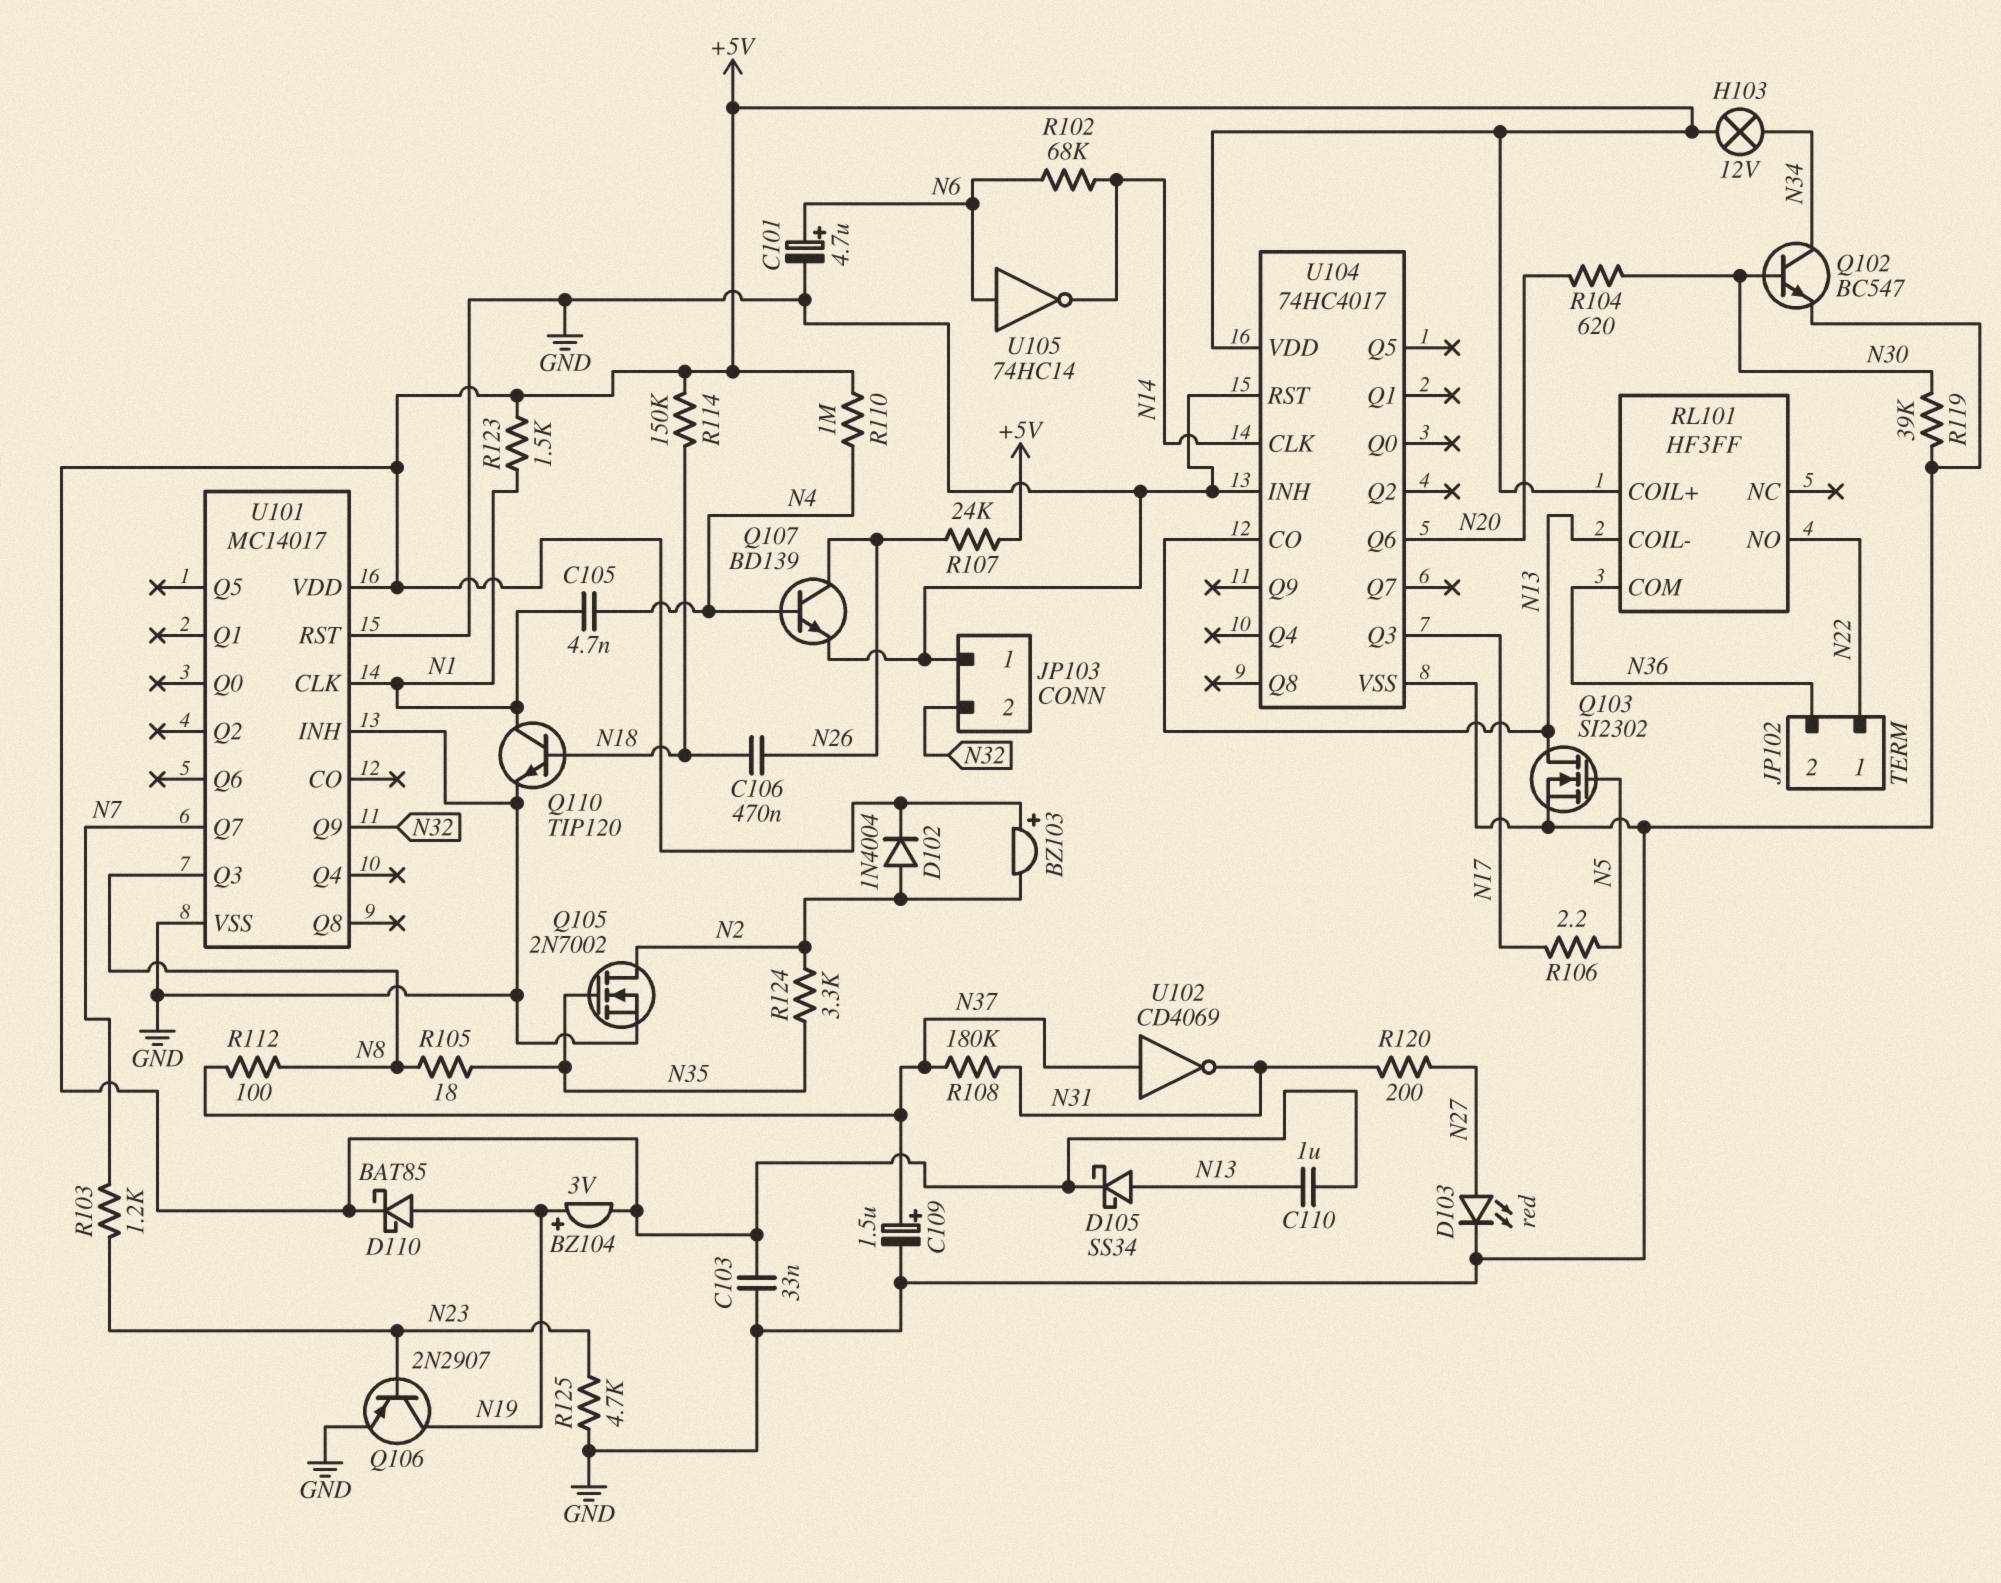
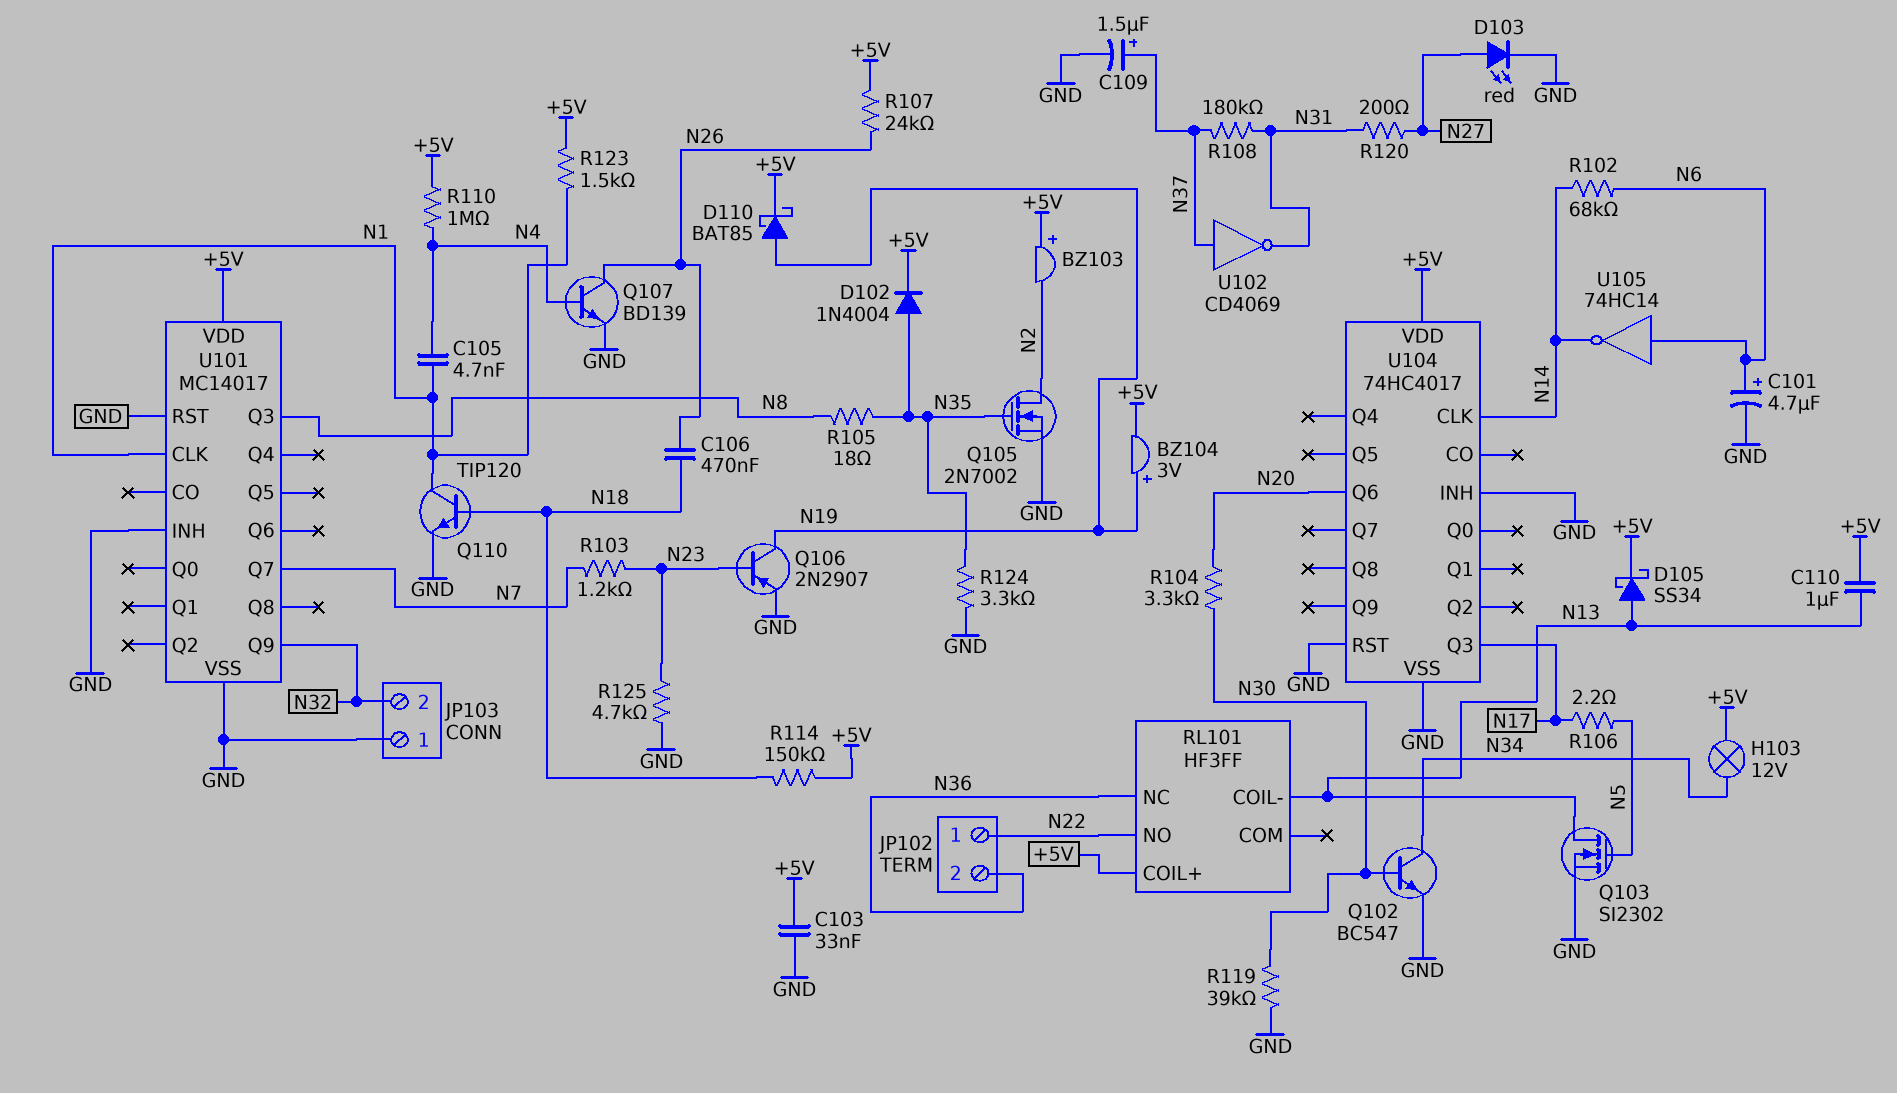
D102: diode 1N4004 (A N2, K +5V) -> diode 1N4004 (A N35, K +5V)
R104: 620 (N20, N30) -> 3.3k (N20, N30)
R112: 100 (N8, N37) -> none
R124: 3.3k (N2, N35) -> 3.3k (GND, N35)
RL101 pin COM: N36 -> none
RL101 pin NC: none -> N36
U104 pin CO: N13 -> none

